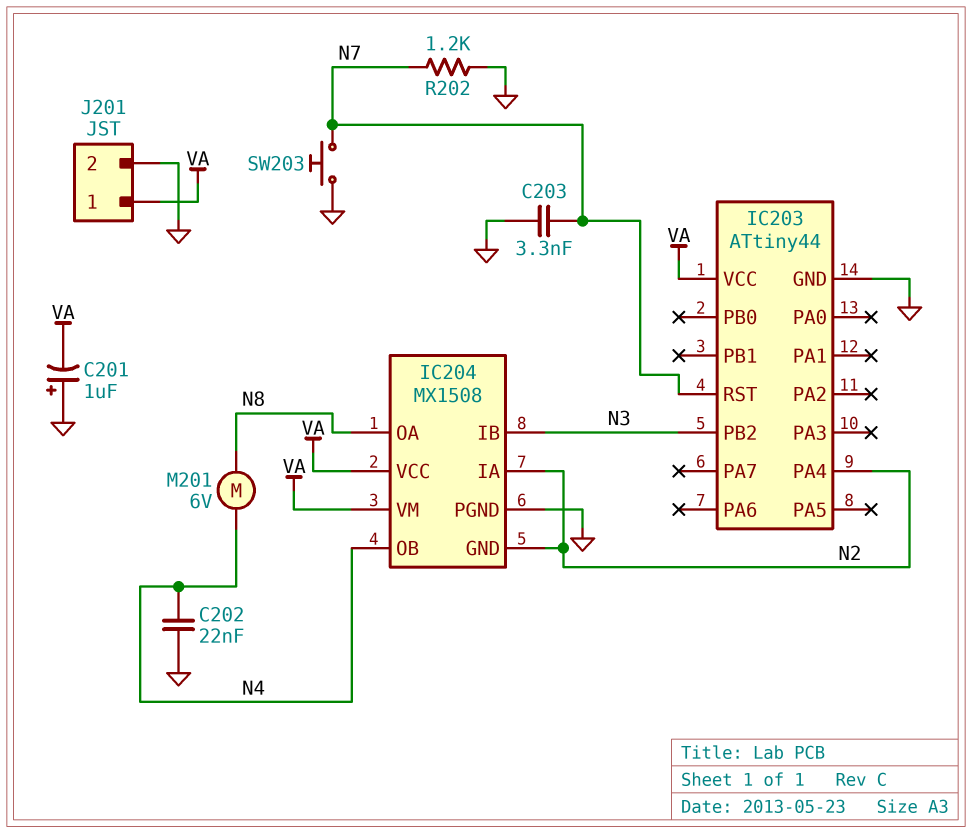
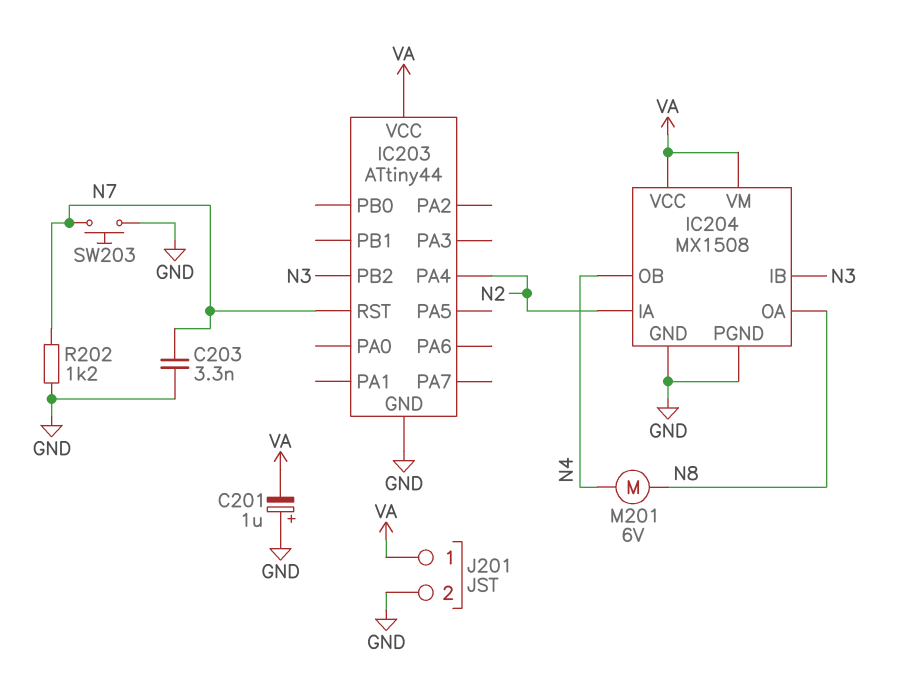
C202: 22nF (GND, N4) -> none
IC204 pin GND: N2 -> GND

